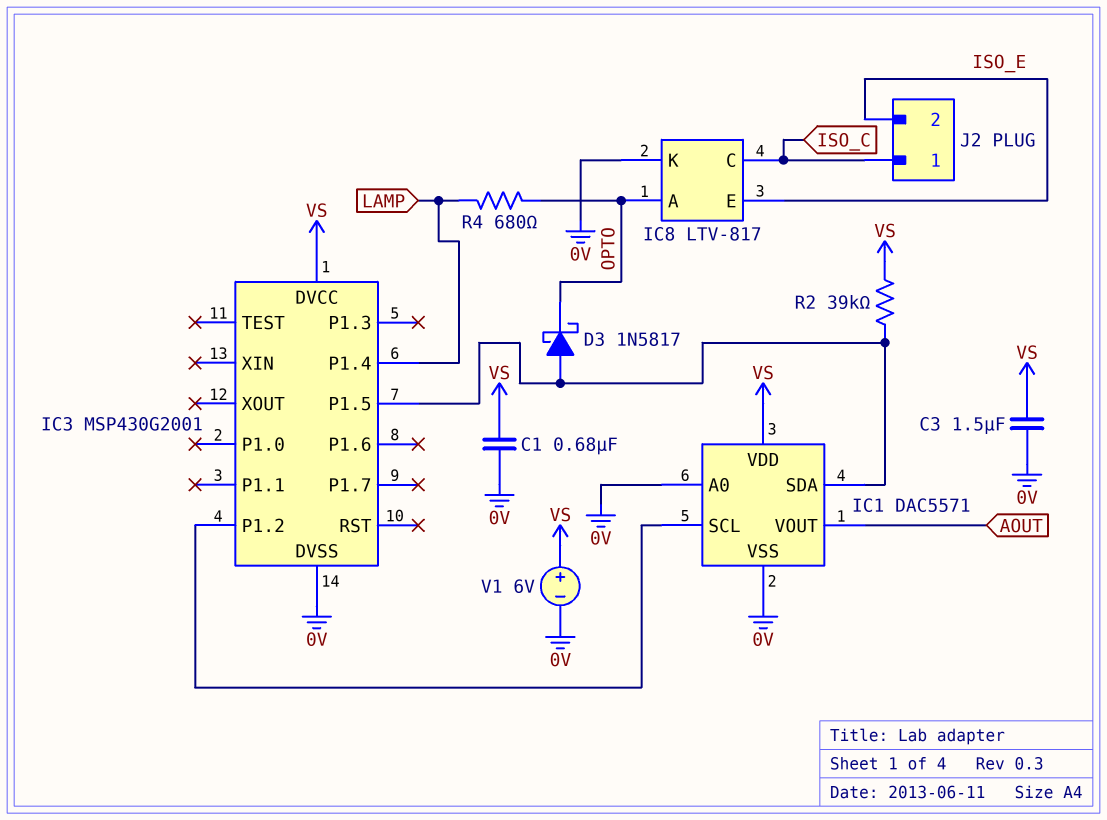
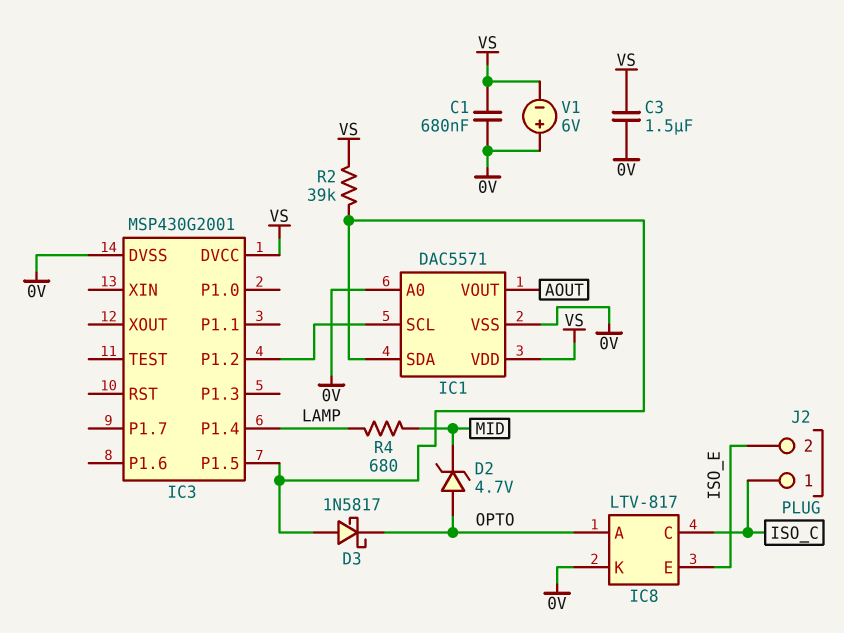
D2: none -> zener 4.7V (A OPTO, K MID)
R4: 680 (LAMP, OPTO) -> 680 (LAMP, MID)
V1: 6V (plus VS, minus 0V) -> 6V (plus 0V, minus VS)

